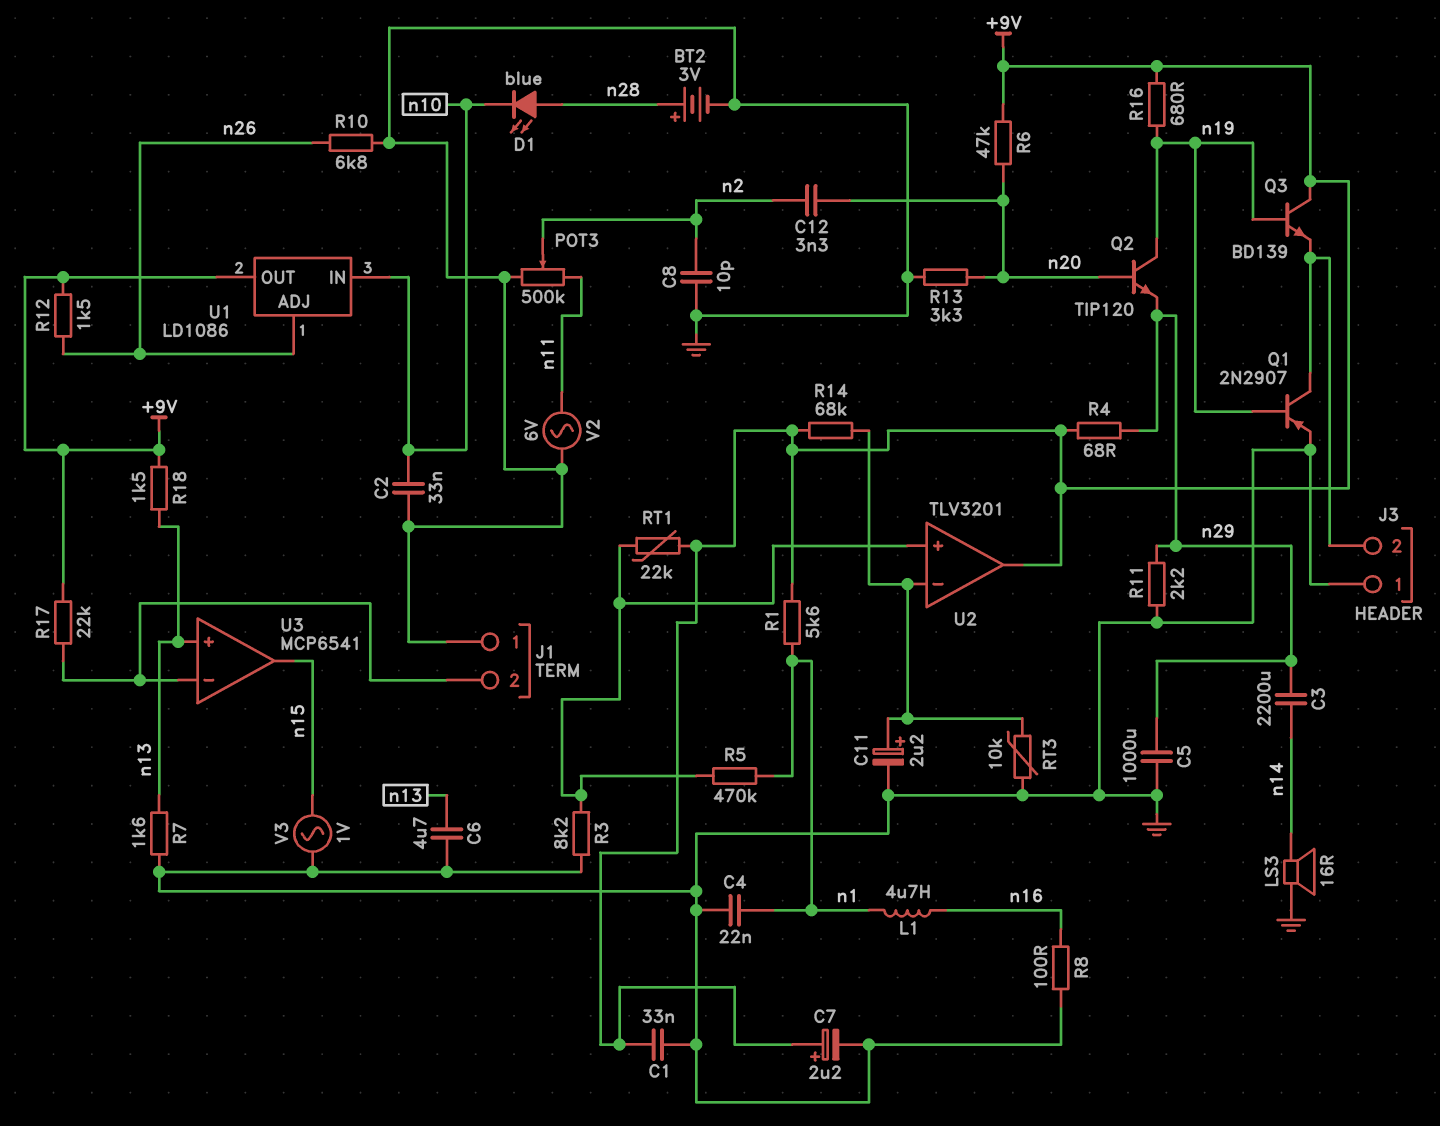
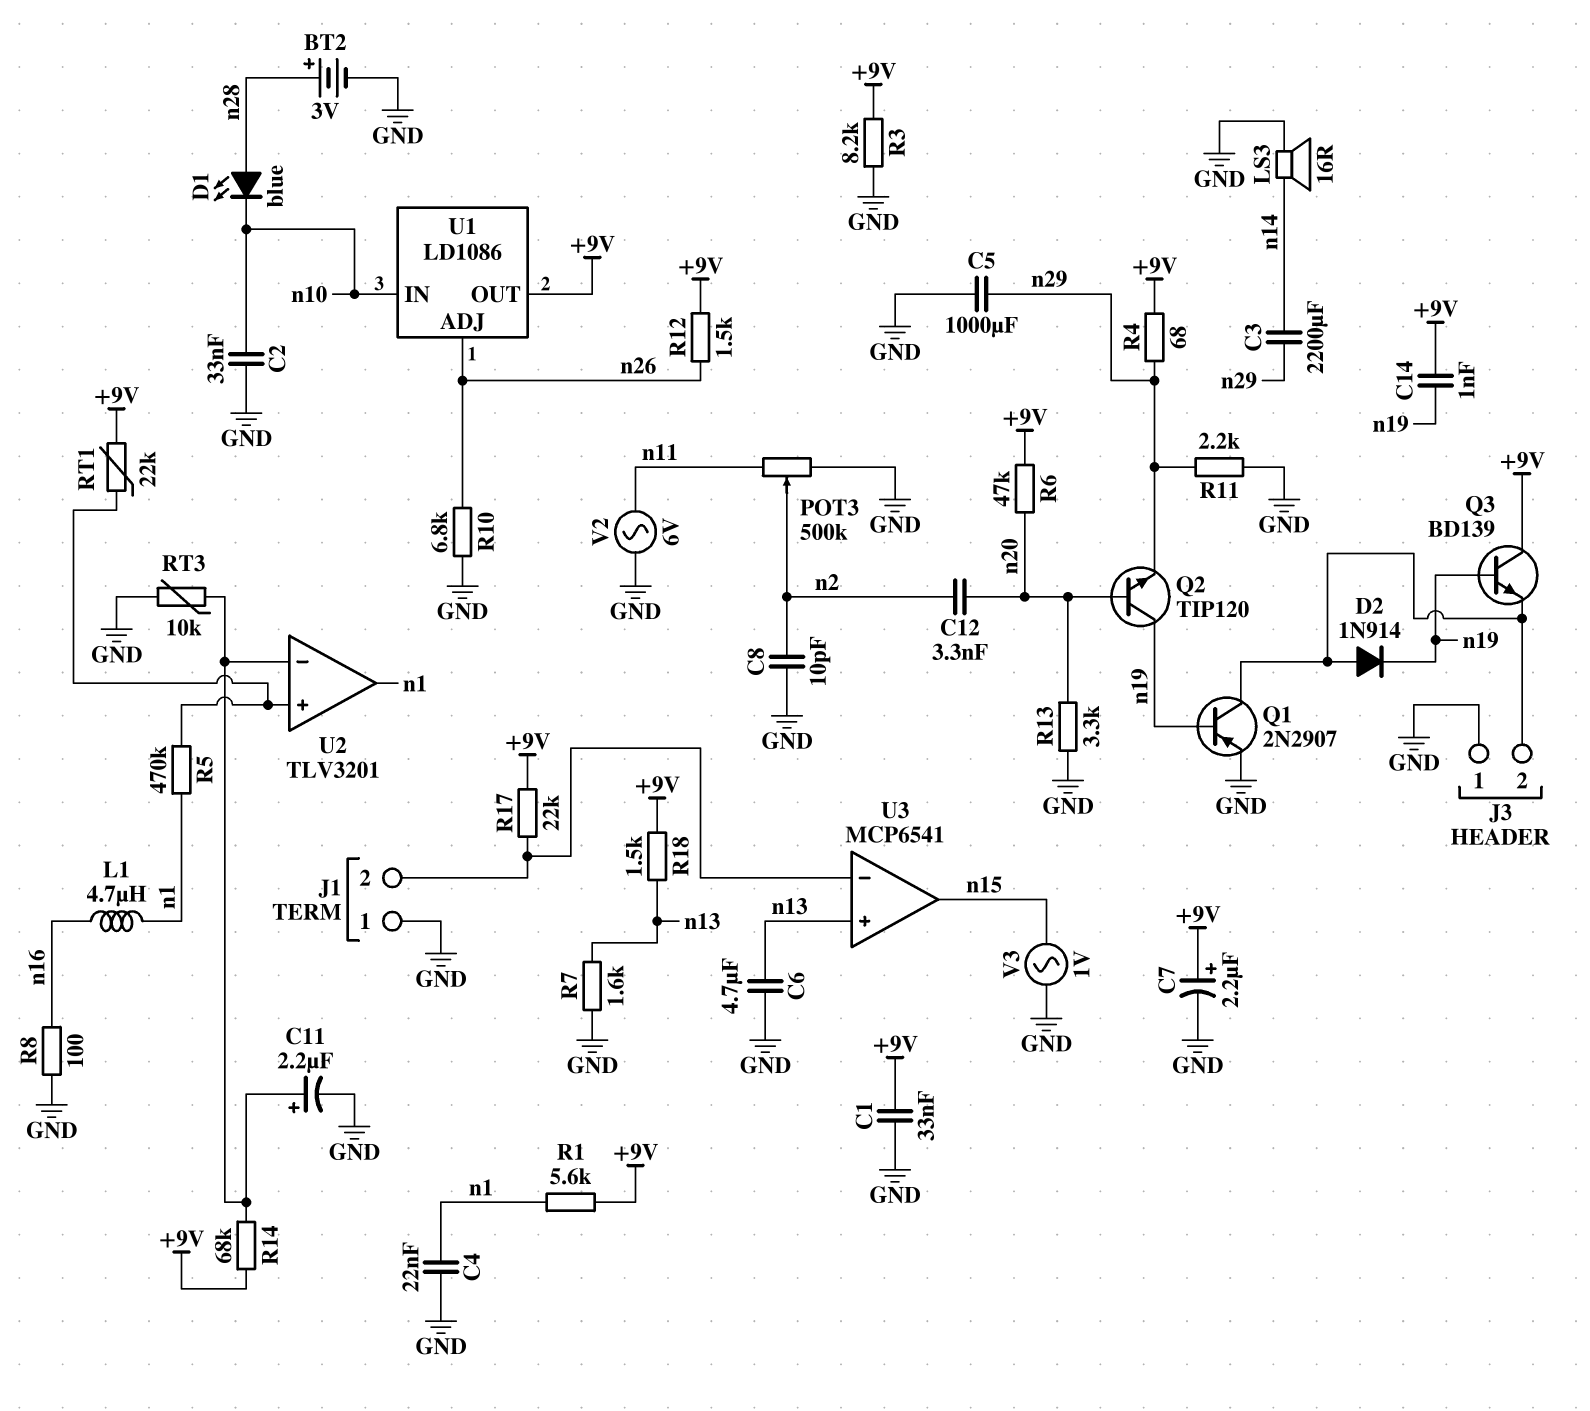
C14: none -> 1nF (+9V, n19)
D2: none -> diode 1N914 (A J3/2, K n19)
R3: 8.2k (GND, U2/in+) -> 8.2k (+9V, GND)
R16: 680 (+9V, n19) -> none
U2 pin out: +9V -> n1

